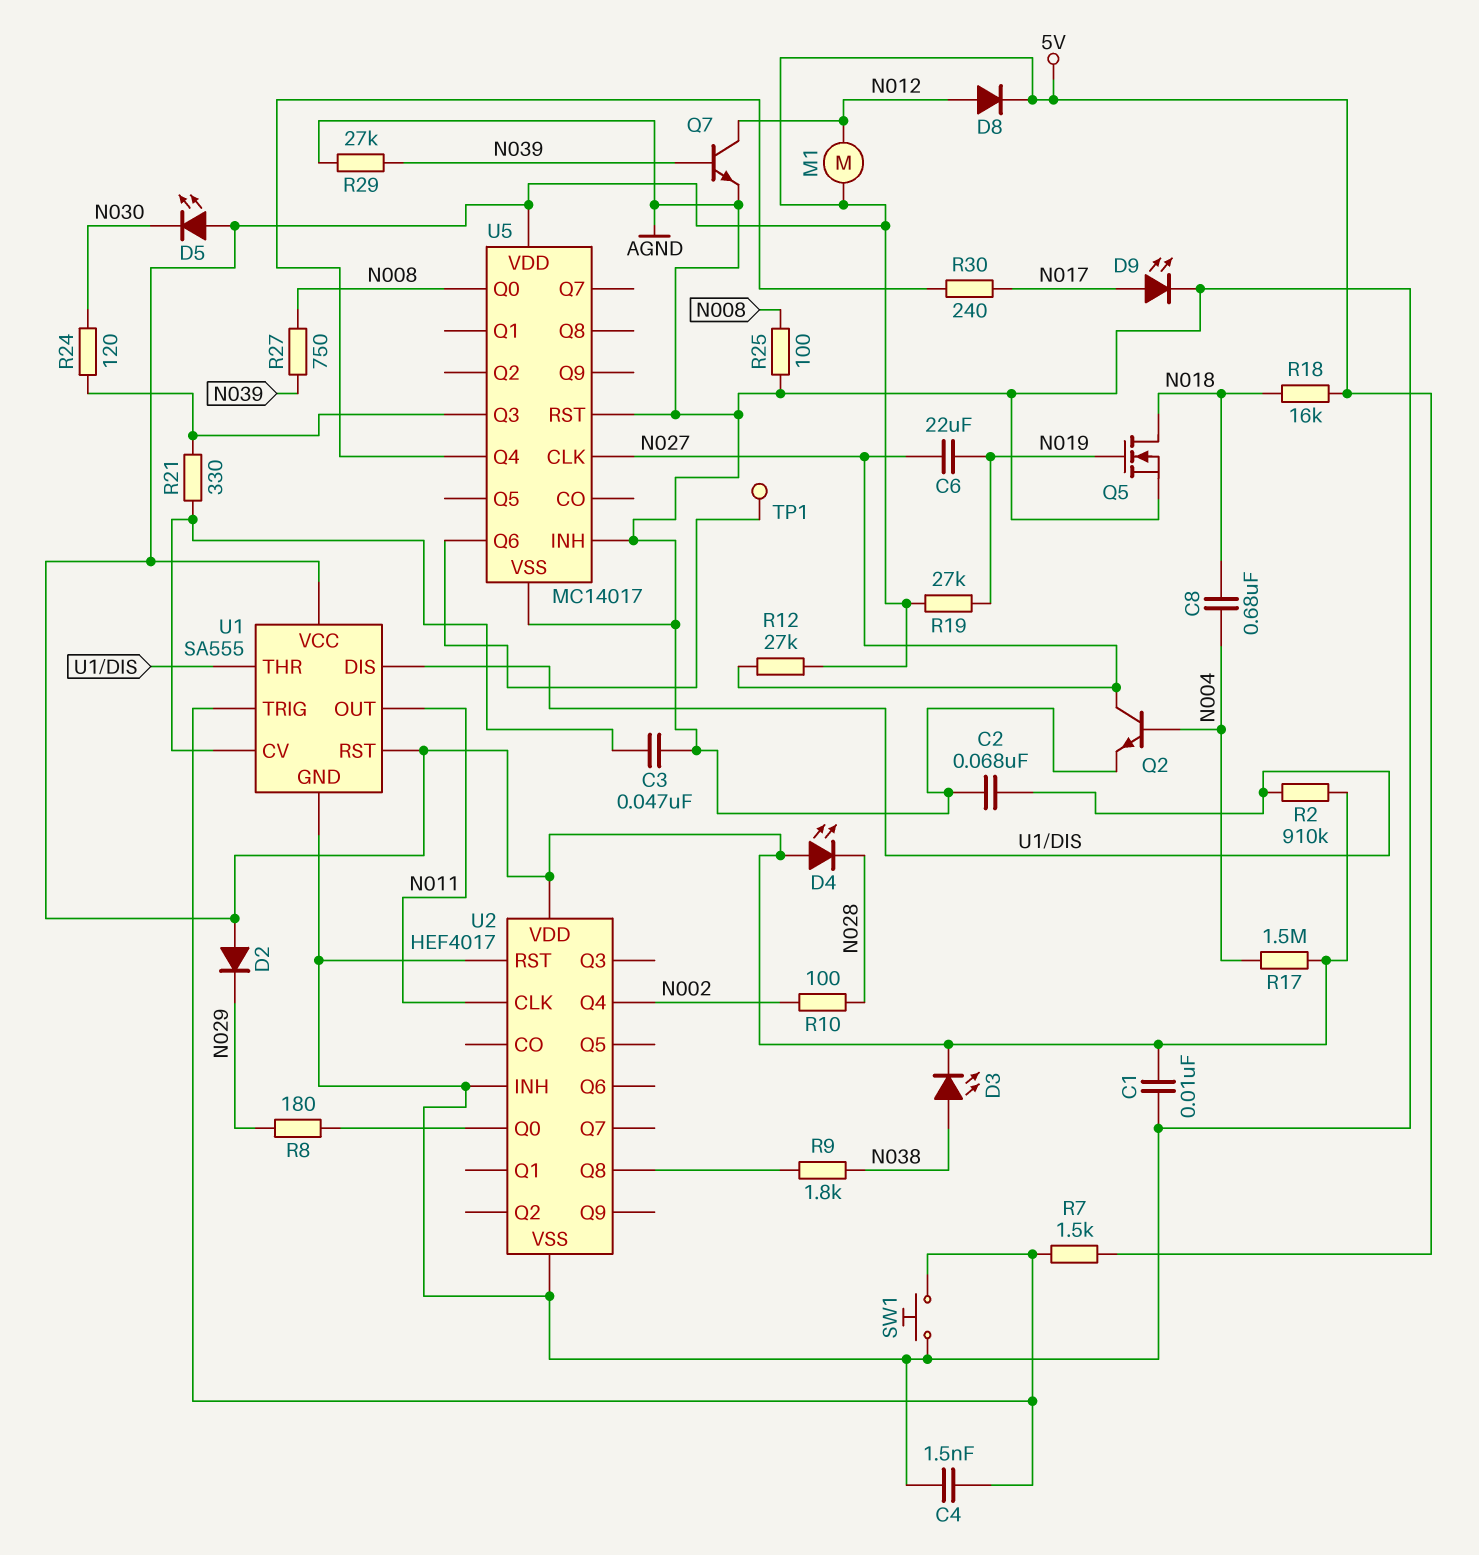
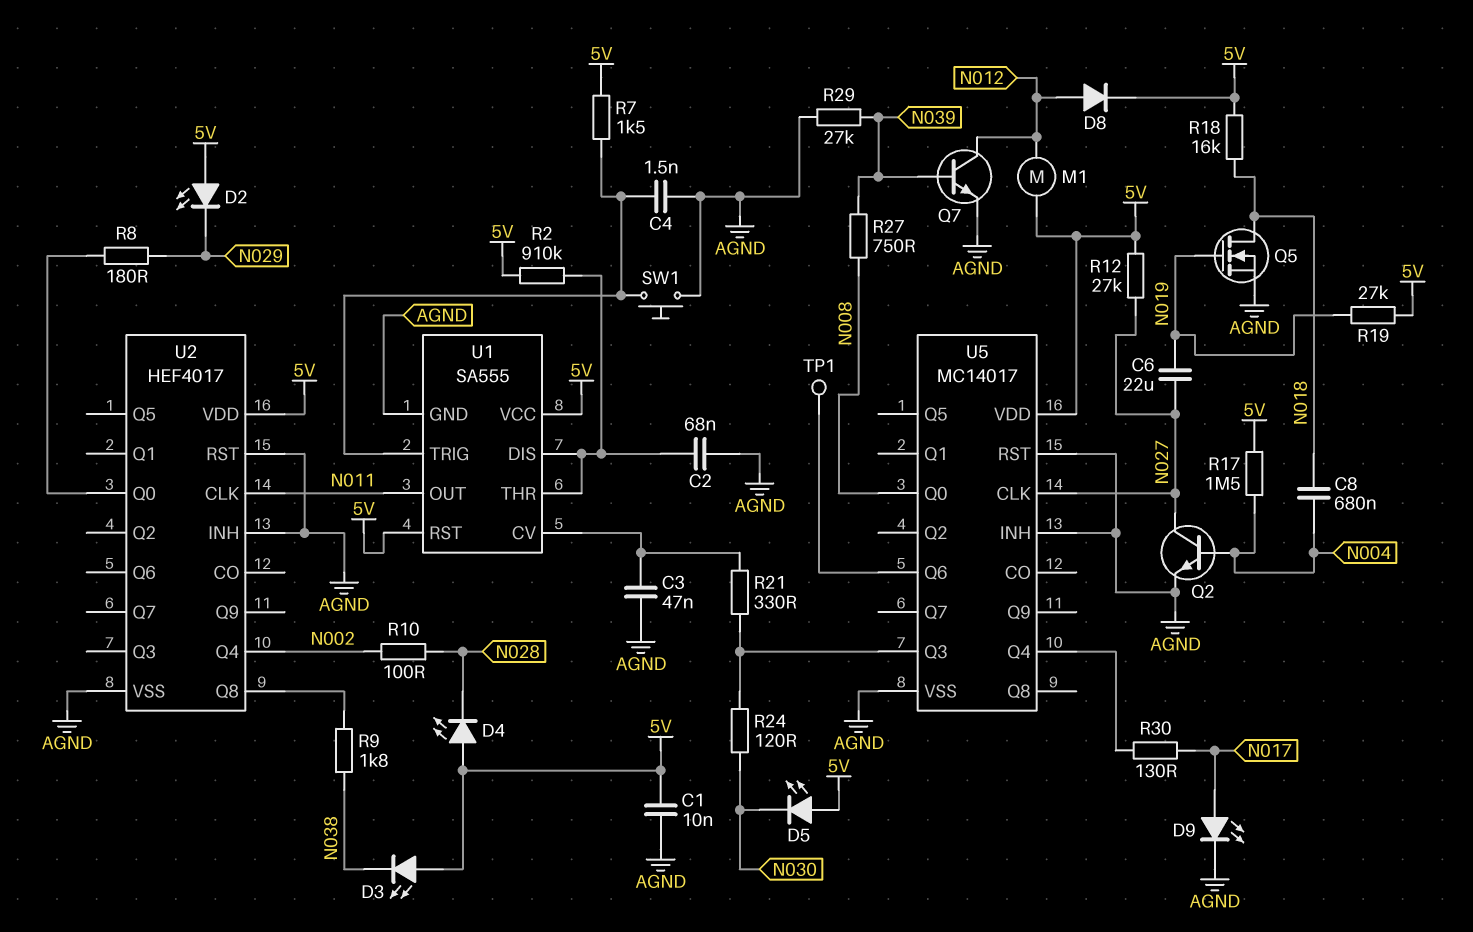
D2: diode (A 5V, K N029) -> LED (A 5V, K N029)
D3: LED (A N038, K 5V) -> LED (A 5V, K N038)
R25: 100 (AGND, N008) -> none
R30: 240 (N017, U5/Q4) -> 130 (N017, U5/Q4)

